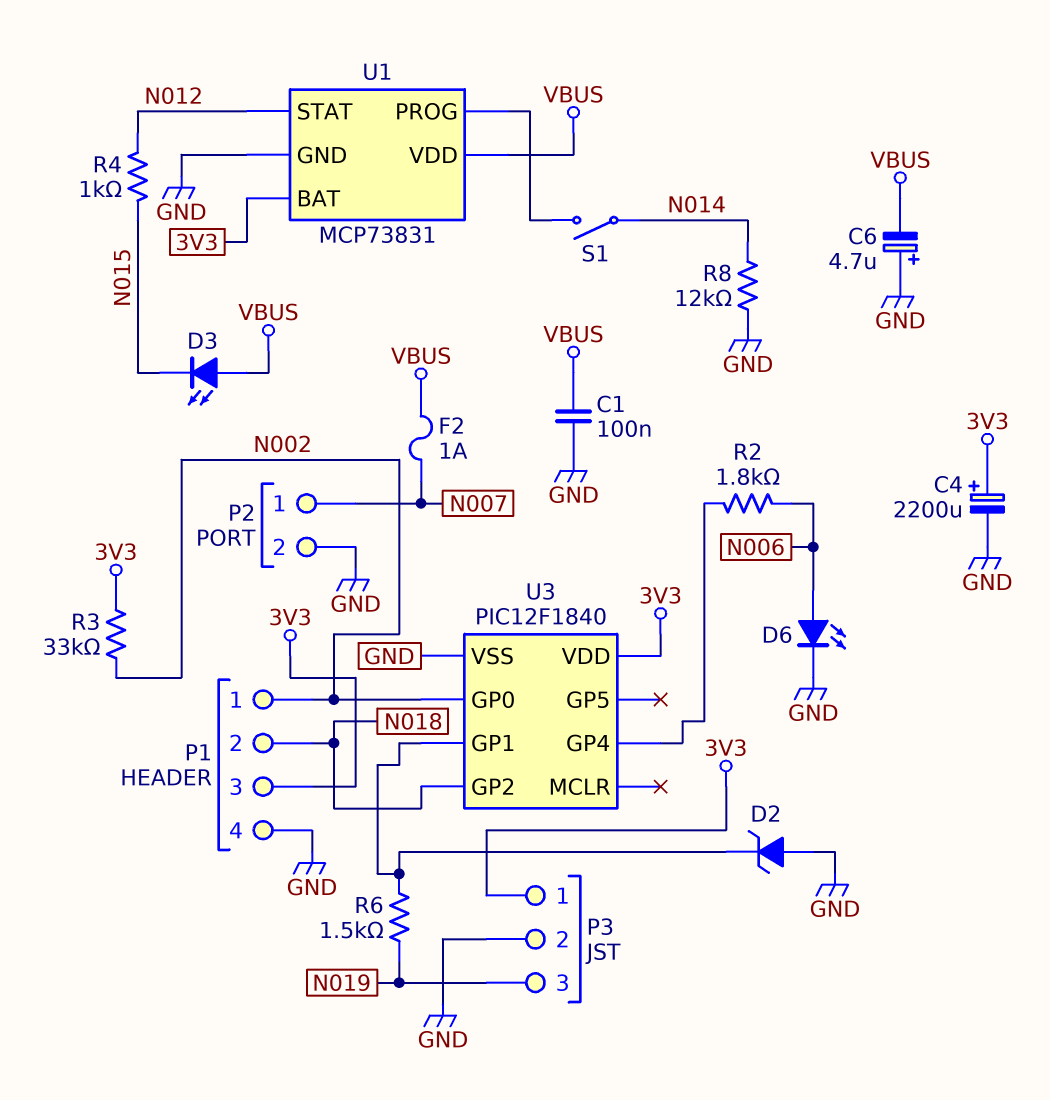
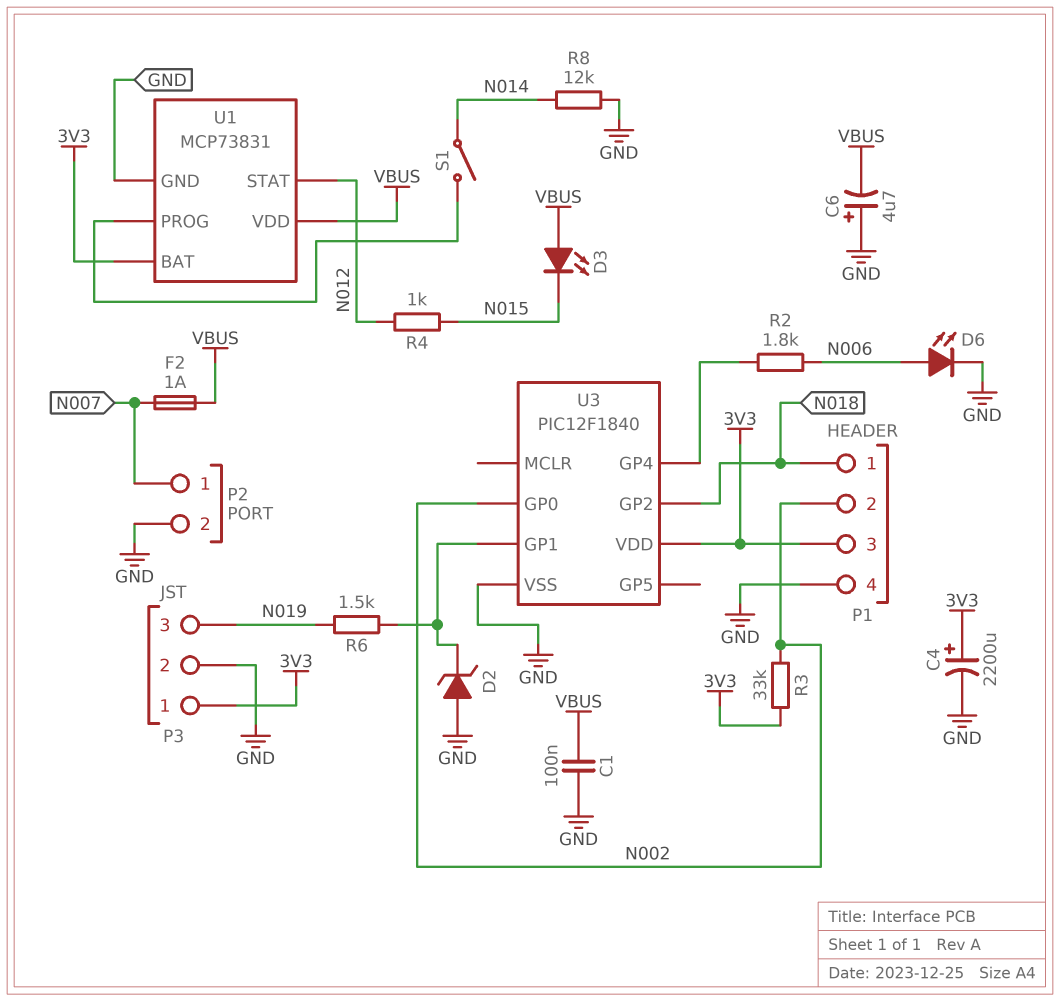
P1 pin 1: N002 -> N018
P1 pin 2: N018 -> N002

